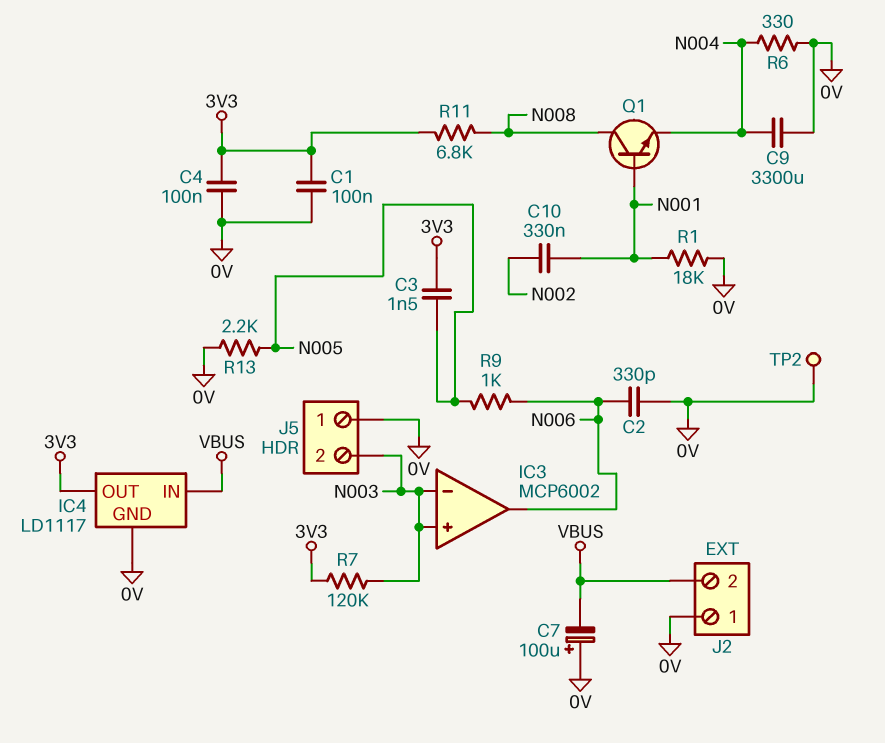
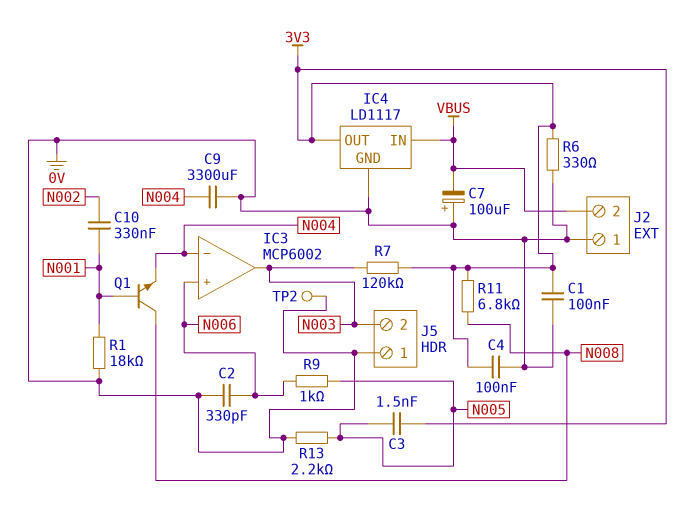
IC3 pin in+: N003 -> N006
IC3 pin in-: N003 -> N004
IC3 pin out: N006 -> N003
R6: 330 (0V, N004) -> 330 (0V, 3V3)

